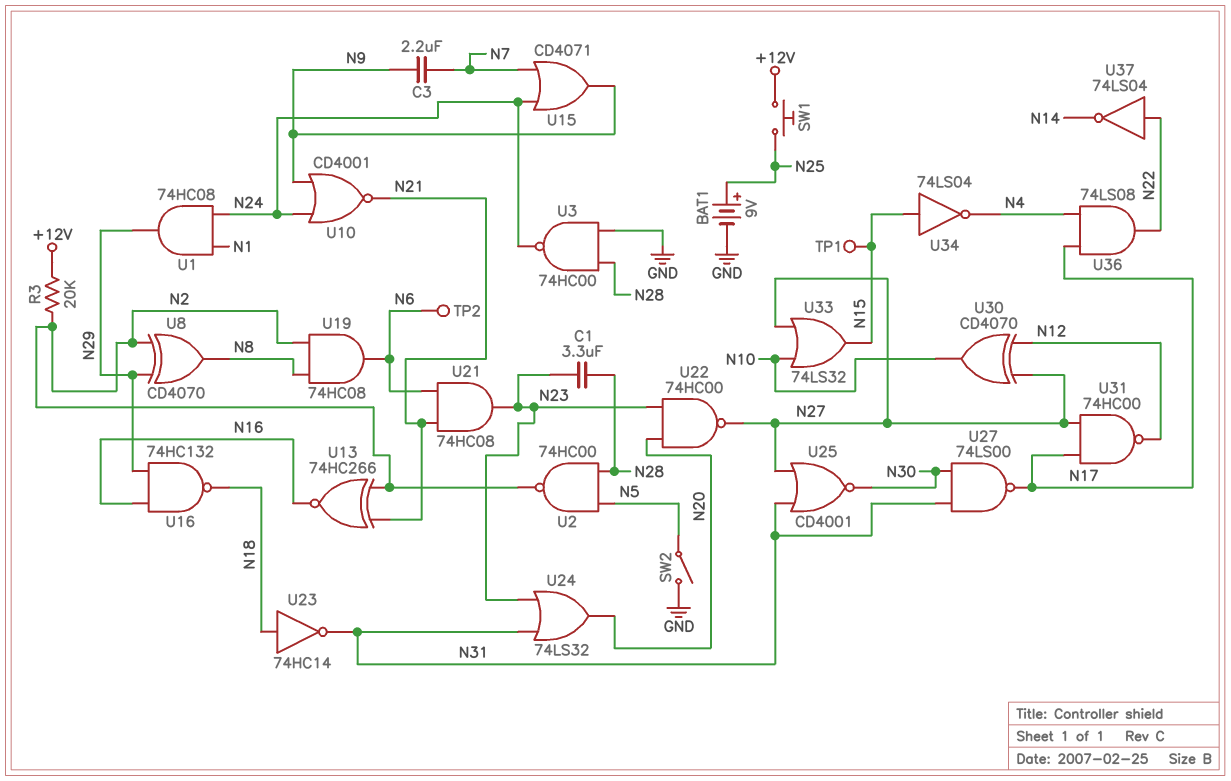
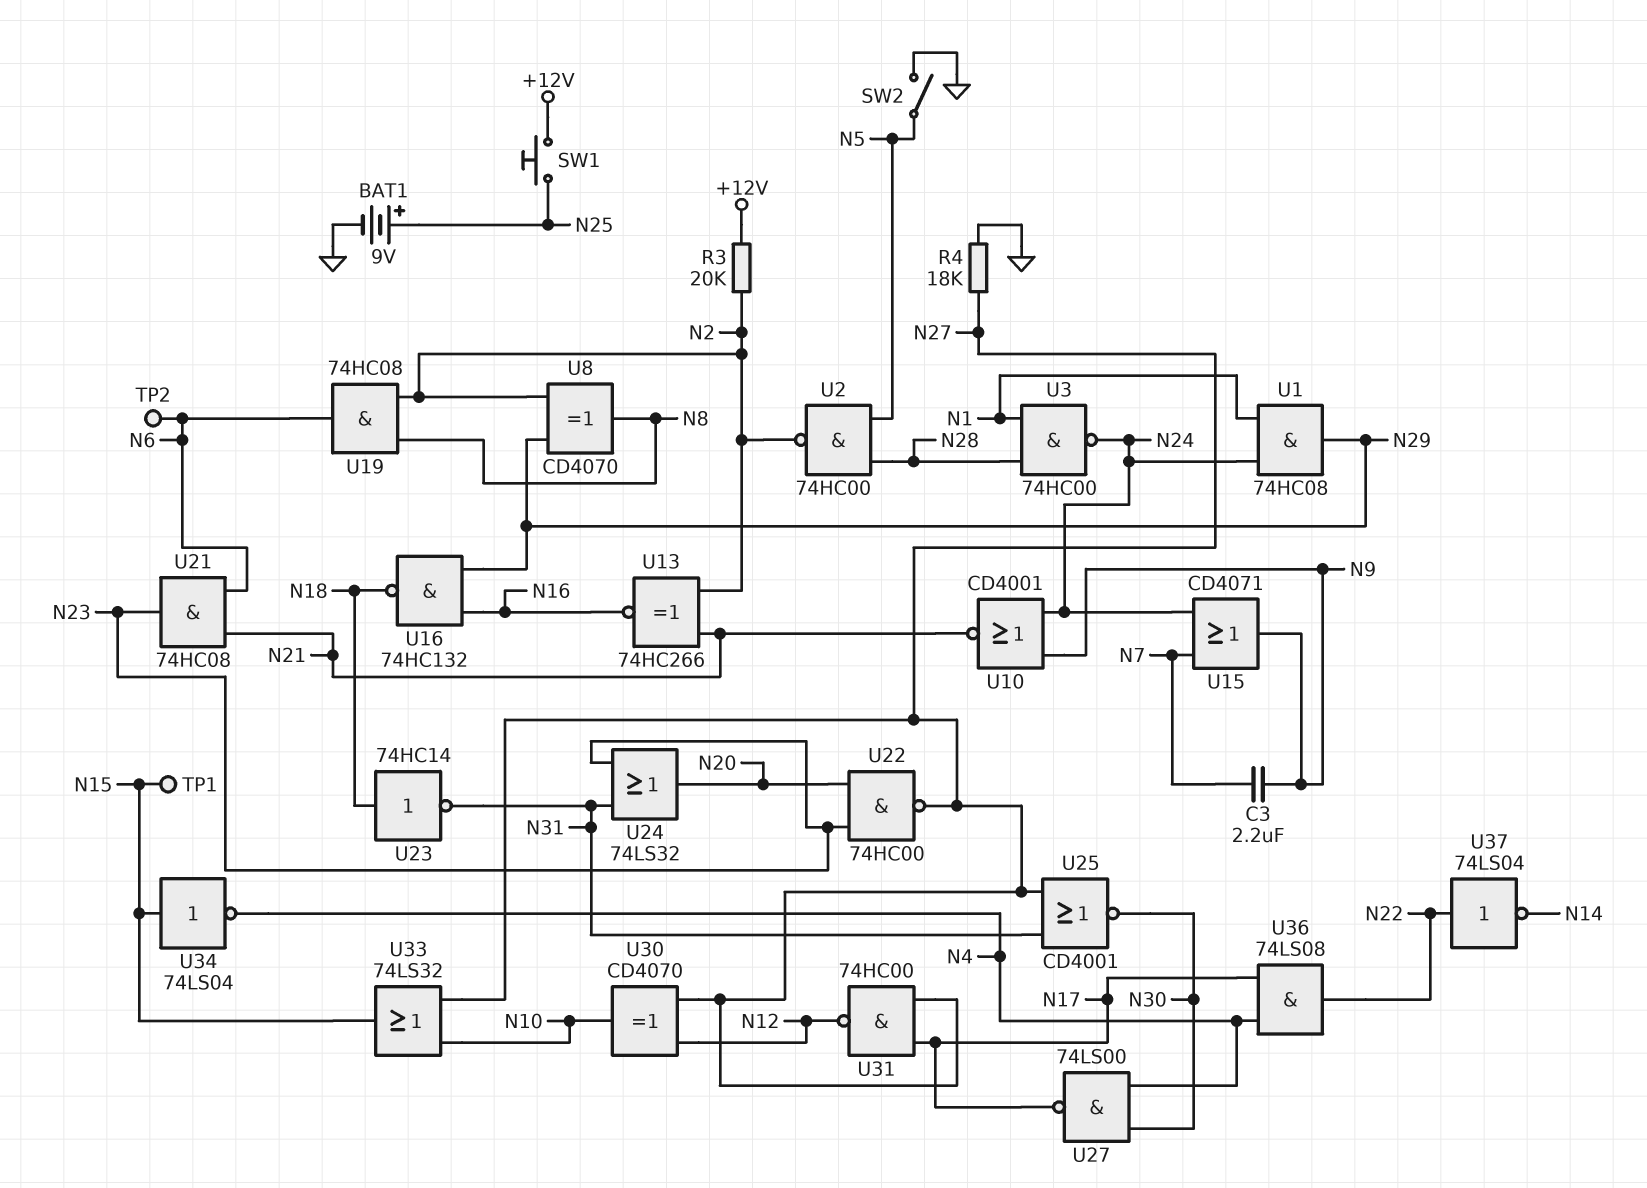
C1: 3.3uF (N23, N28) -> none
R4: none -> 18k (GND, N27)
U3: NAND 74HC00 (in GND, in N28, out N24) -> NAND 74HC00 (in N1, in N28, out N24)
U27: NAND 74LS00 (in N30, in N31, out N17) -> NAND 74LS00 (in N4, in N30, out N17)

